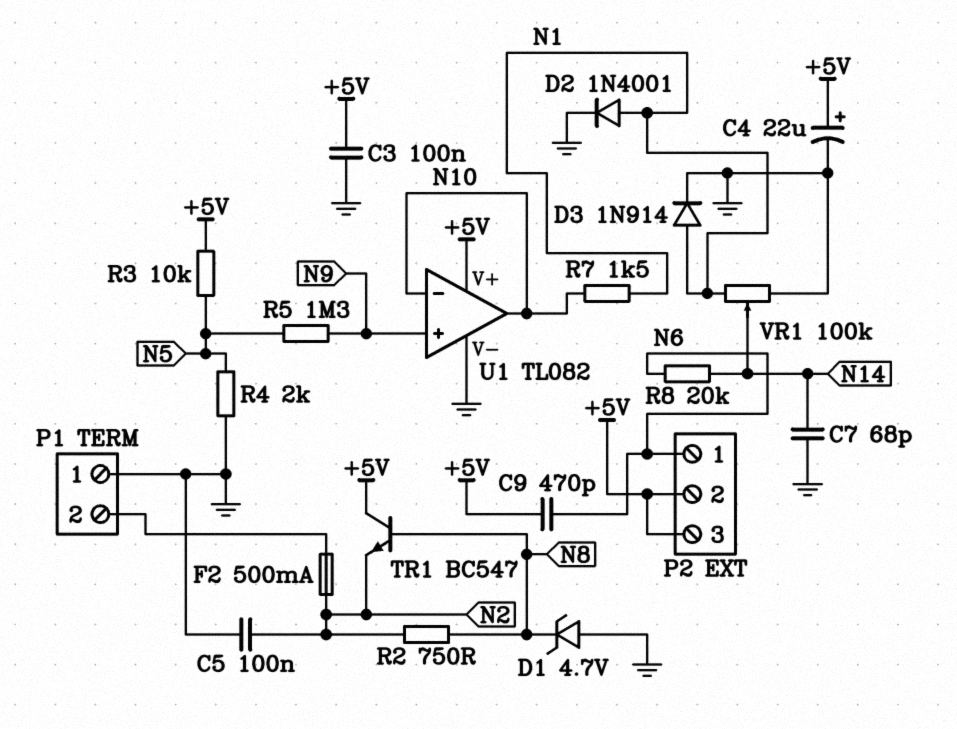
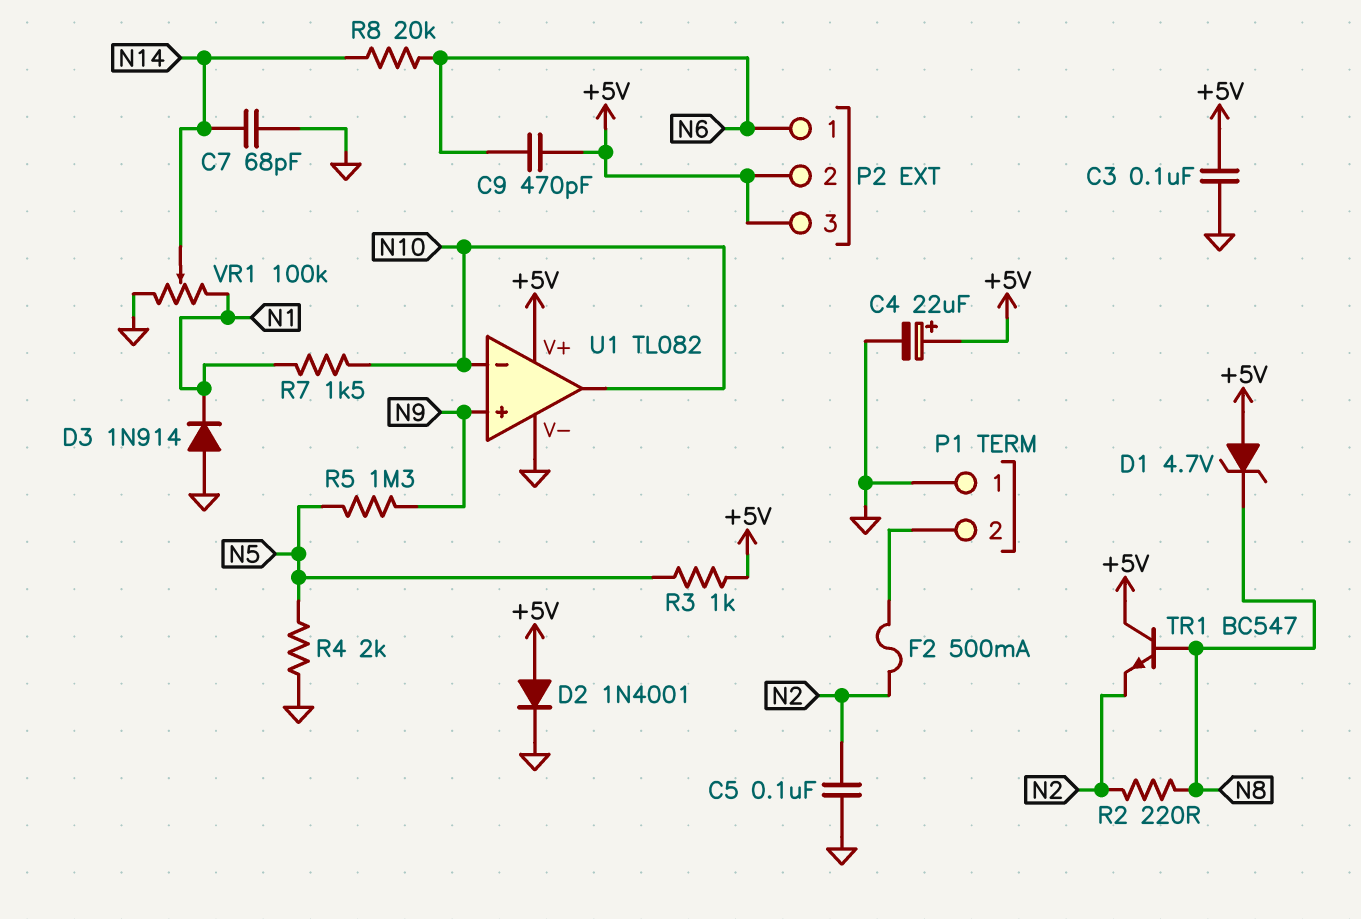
D1: zener 4.7V (A GND, K N8) -> zener 4.7V (A +5V, K N8)
D2: diode 1N4001 (A N1, K GND) -> diode 1N4001 (A +5V, K GND)
D3: diode 1N914 (A N1, K GND) -> diode 1N914 (A GND, K N1)
R2: 750 (N2, N8) -> 220 (N2, N8)
R3: 10k (+5V, N5) -> 1k (+5V, N5)

